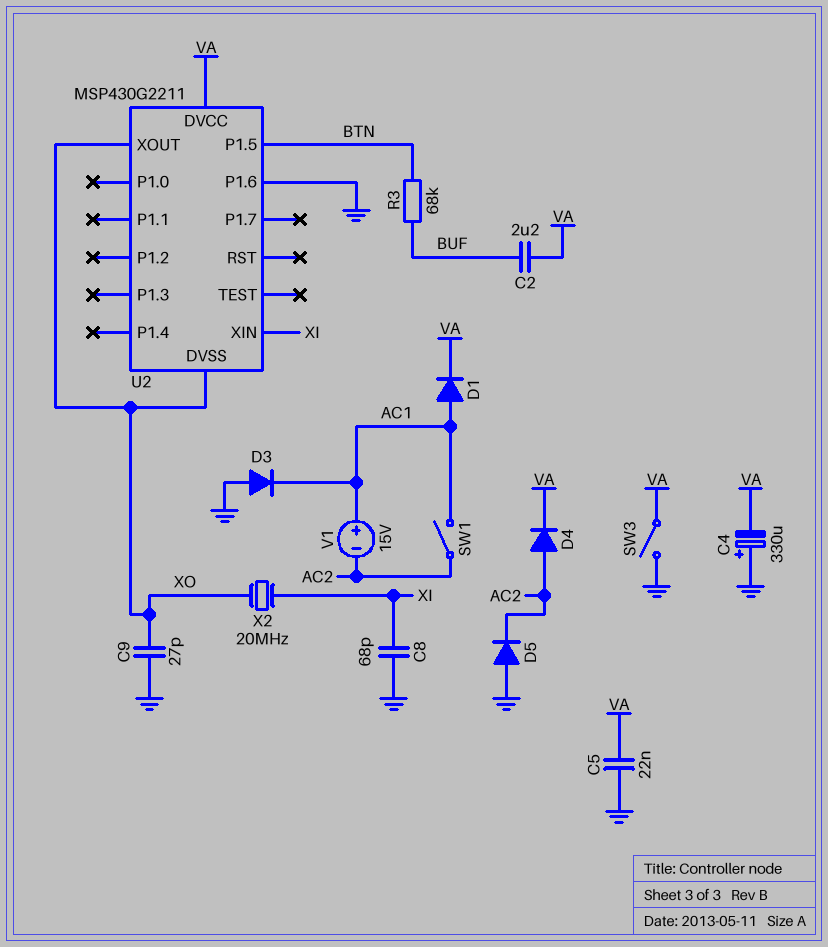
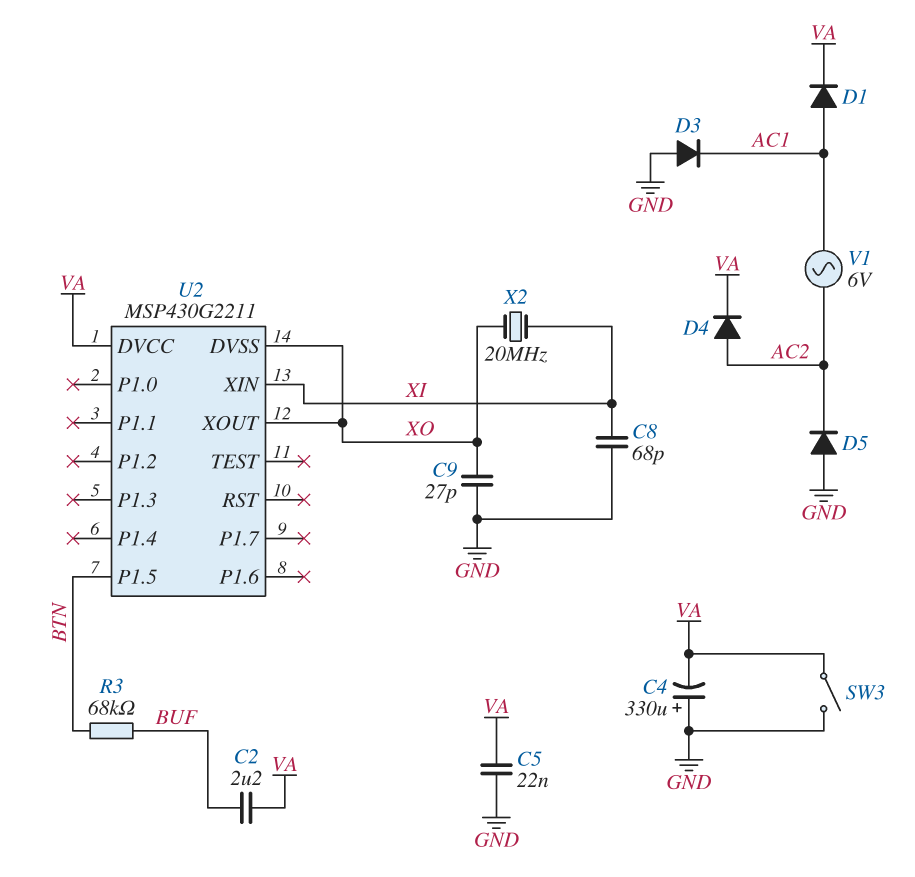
SW1: switch (AC1, AC2) -> none
U2 pin P1.6: GND -> none
V1: 15V (plus AC1, minus AC2) -> AC 6V (AC1, AC2)

